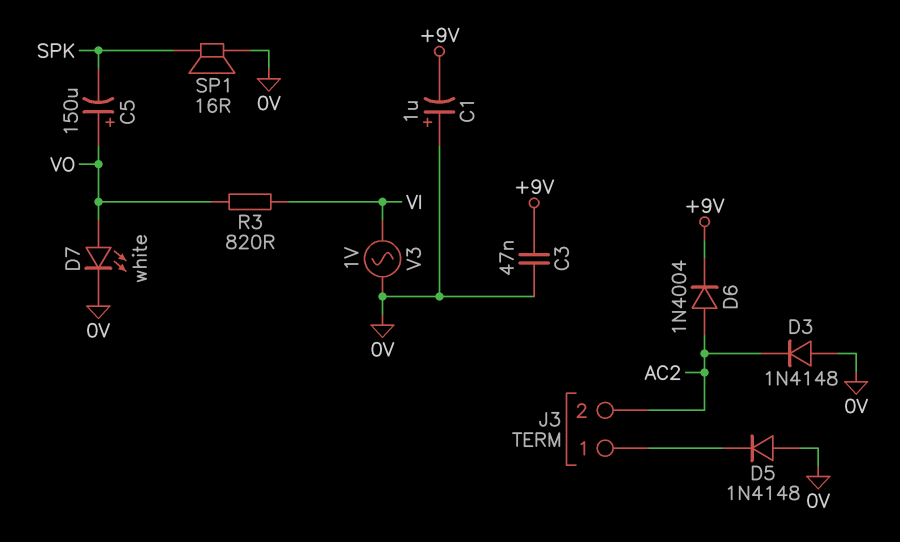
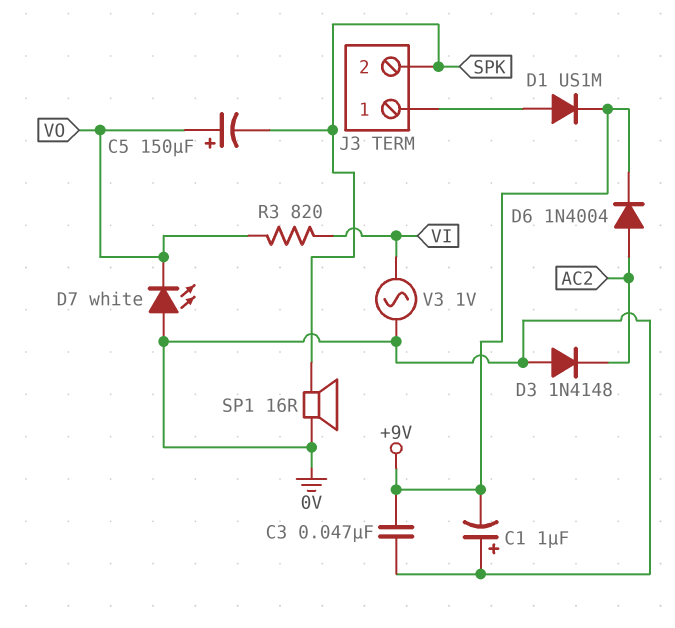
D1: none -> diode US1M (A J3/1, K +9V)
D5: diode 1N4148 (A 0V, K J3/1) -> none
D7: LED white (A VO, K 0V) -> LED white (A 0V, K VO)
J3 pin 2: AC2 -> SPK

